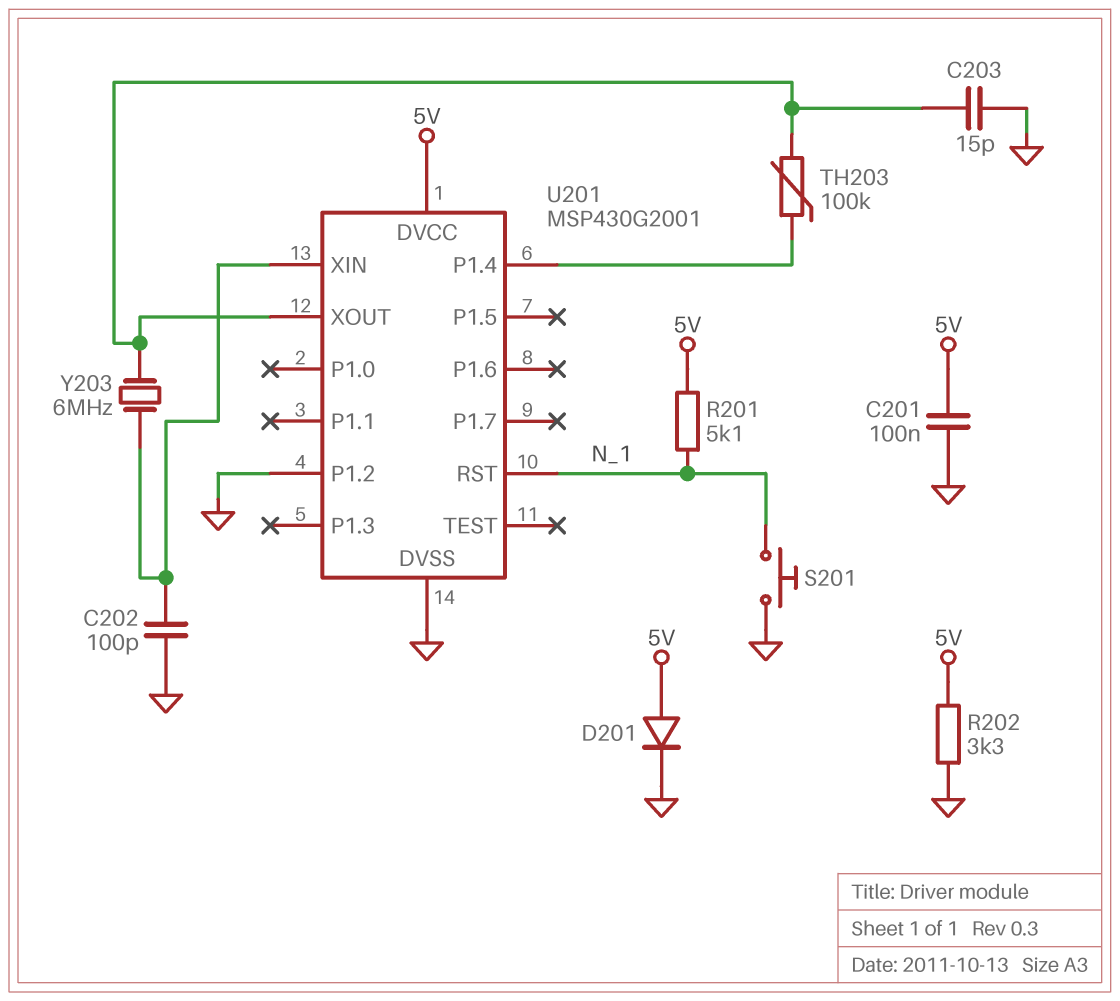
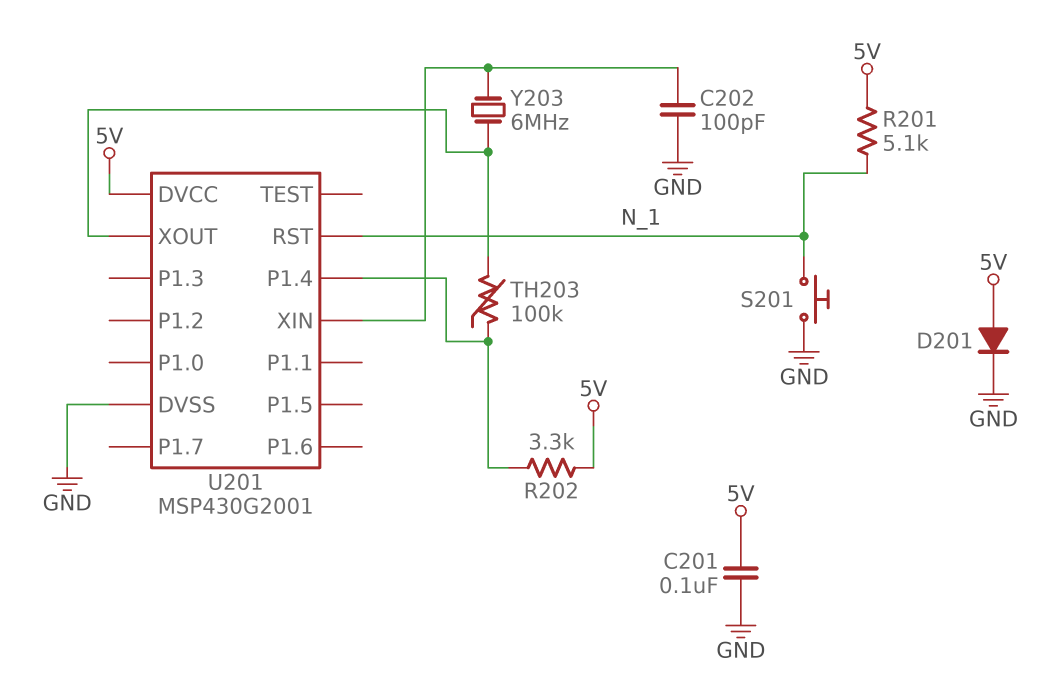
C203: 15pF (GND, U201/XOUT) -> none
R202: 3.3k (5V, GND) -> 3.3k (5V, U201/P1.4)
U201 pin P1.2: GND -> none

